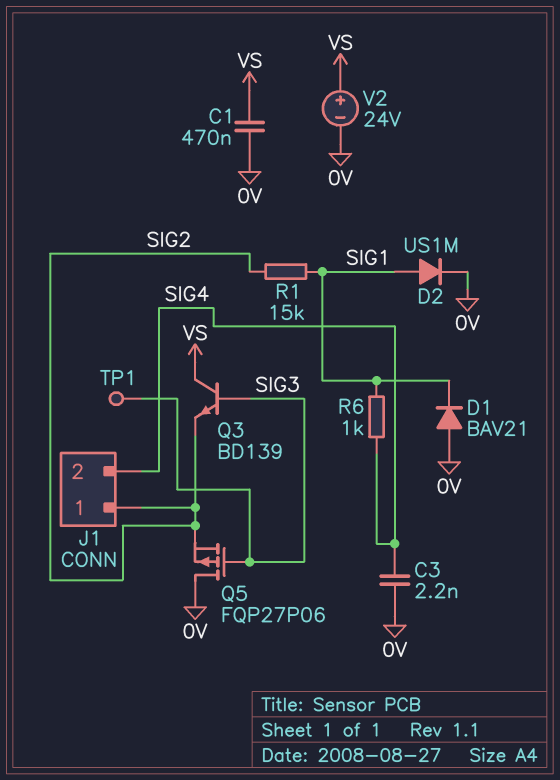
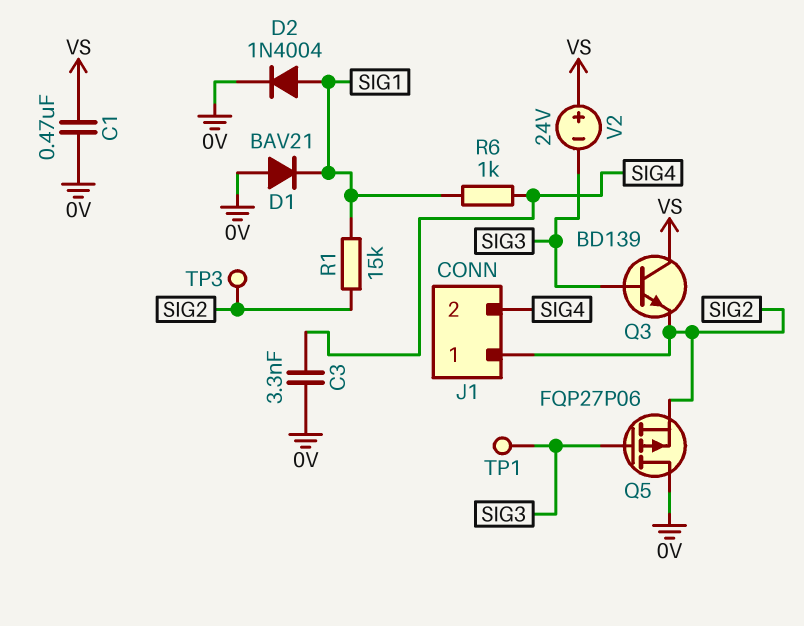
C3: 2.2nF (0V, SIG4) -> 3.3nF (0V, SIG4)
D2: diode US1M (A SIG1, K 0V) -> diode 1N4004 (A SIG1, K 0V)
TP3: none -> test point (SIG2)
V2: 24V (plus VS, minus 0V) -> 24V (plus VS, minus SIG3)

